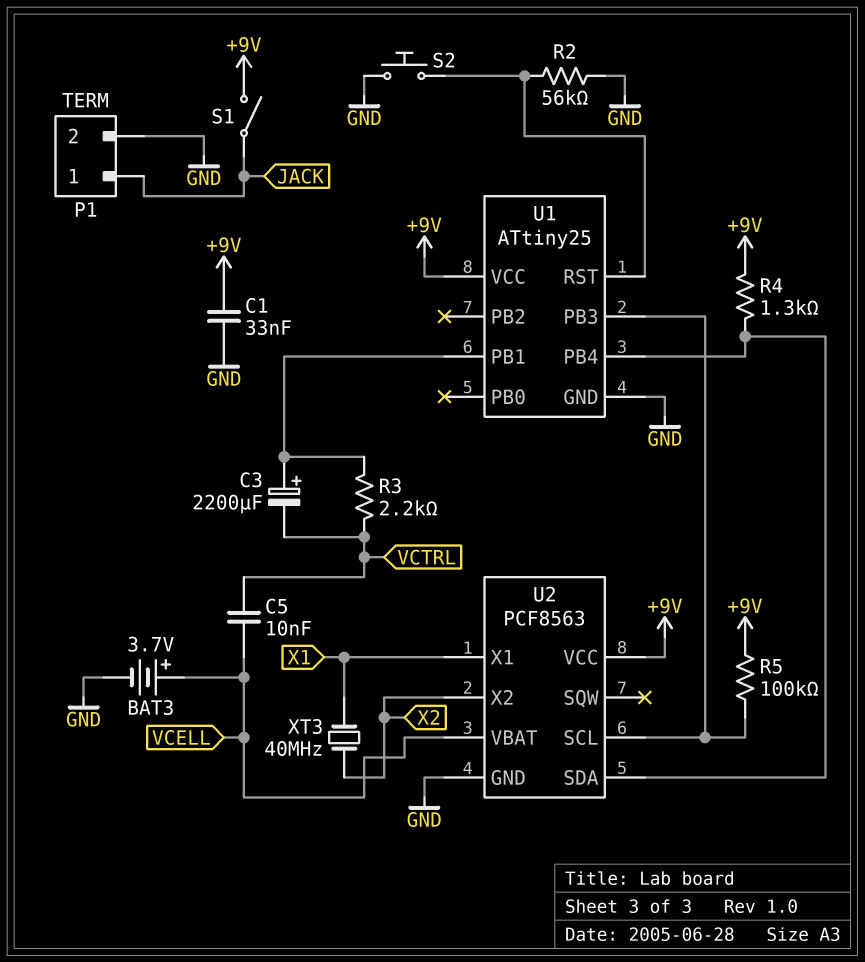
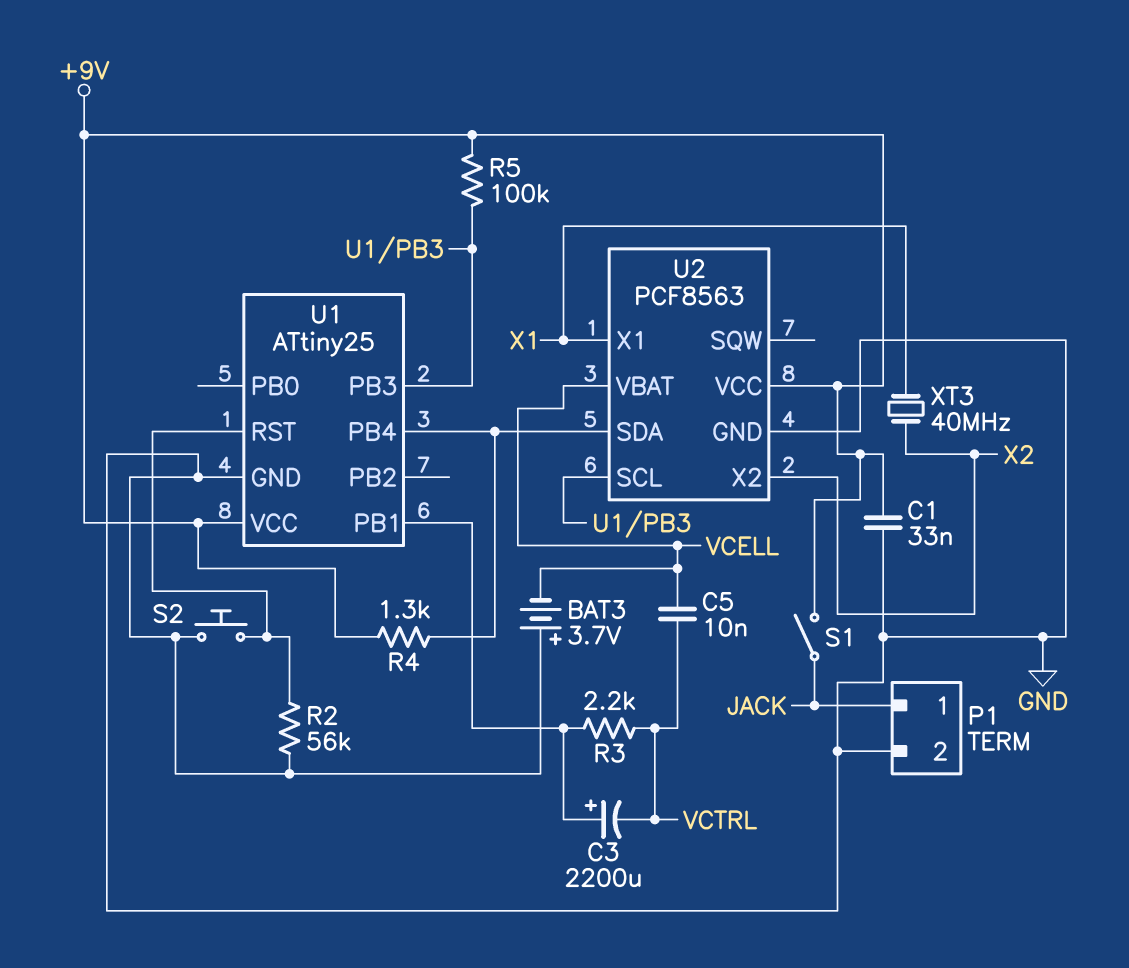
BAT3: 3.7V (plus VCELL, minus GND) -> 3.7V (plus GND, minus VCELL)

